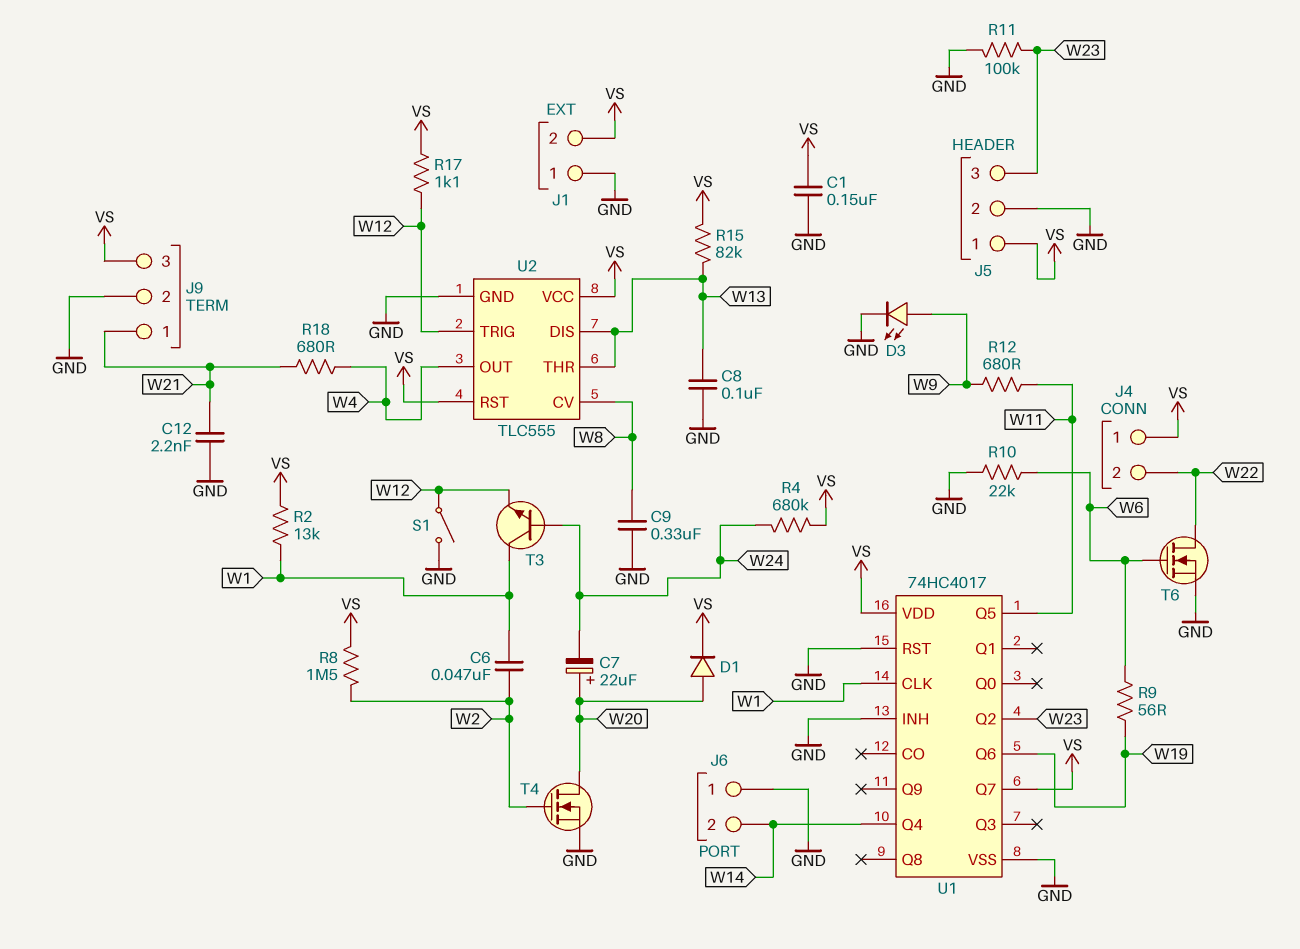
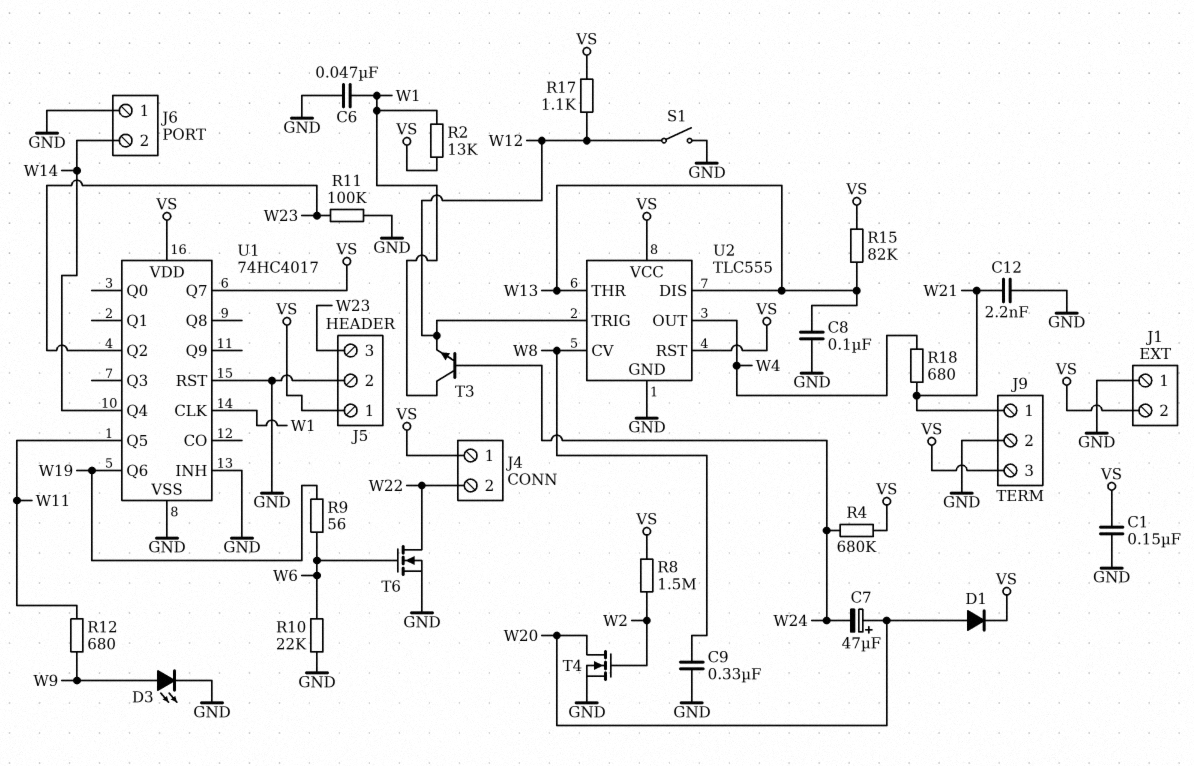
C6: 47nF (W1, W2) -> 47nF (GND, W1)
C7: 22uF (plus W20, minus W24) -> 47uF (plus W20, minus W24)

